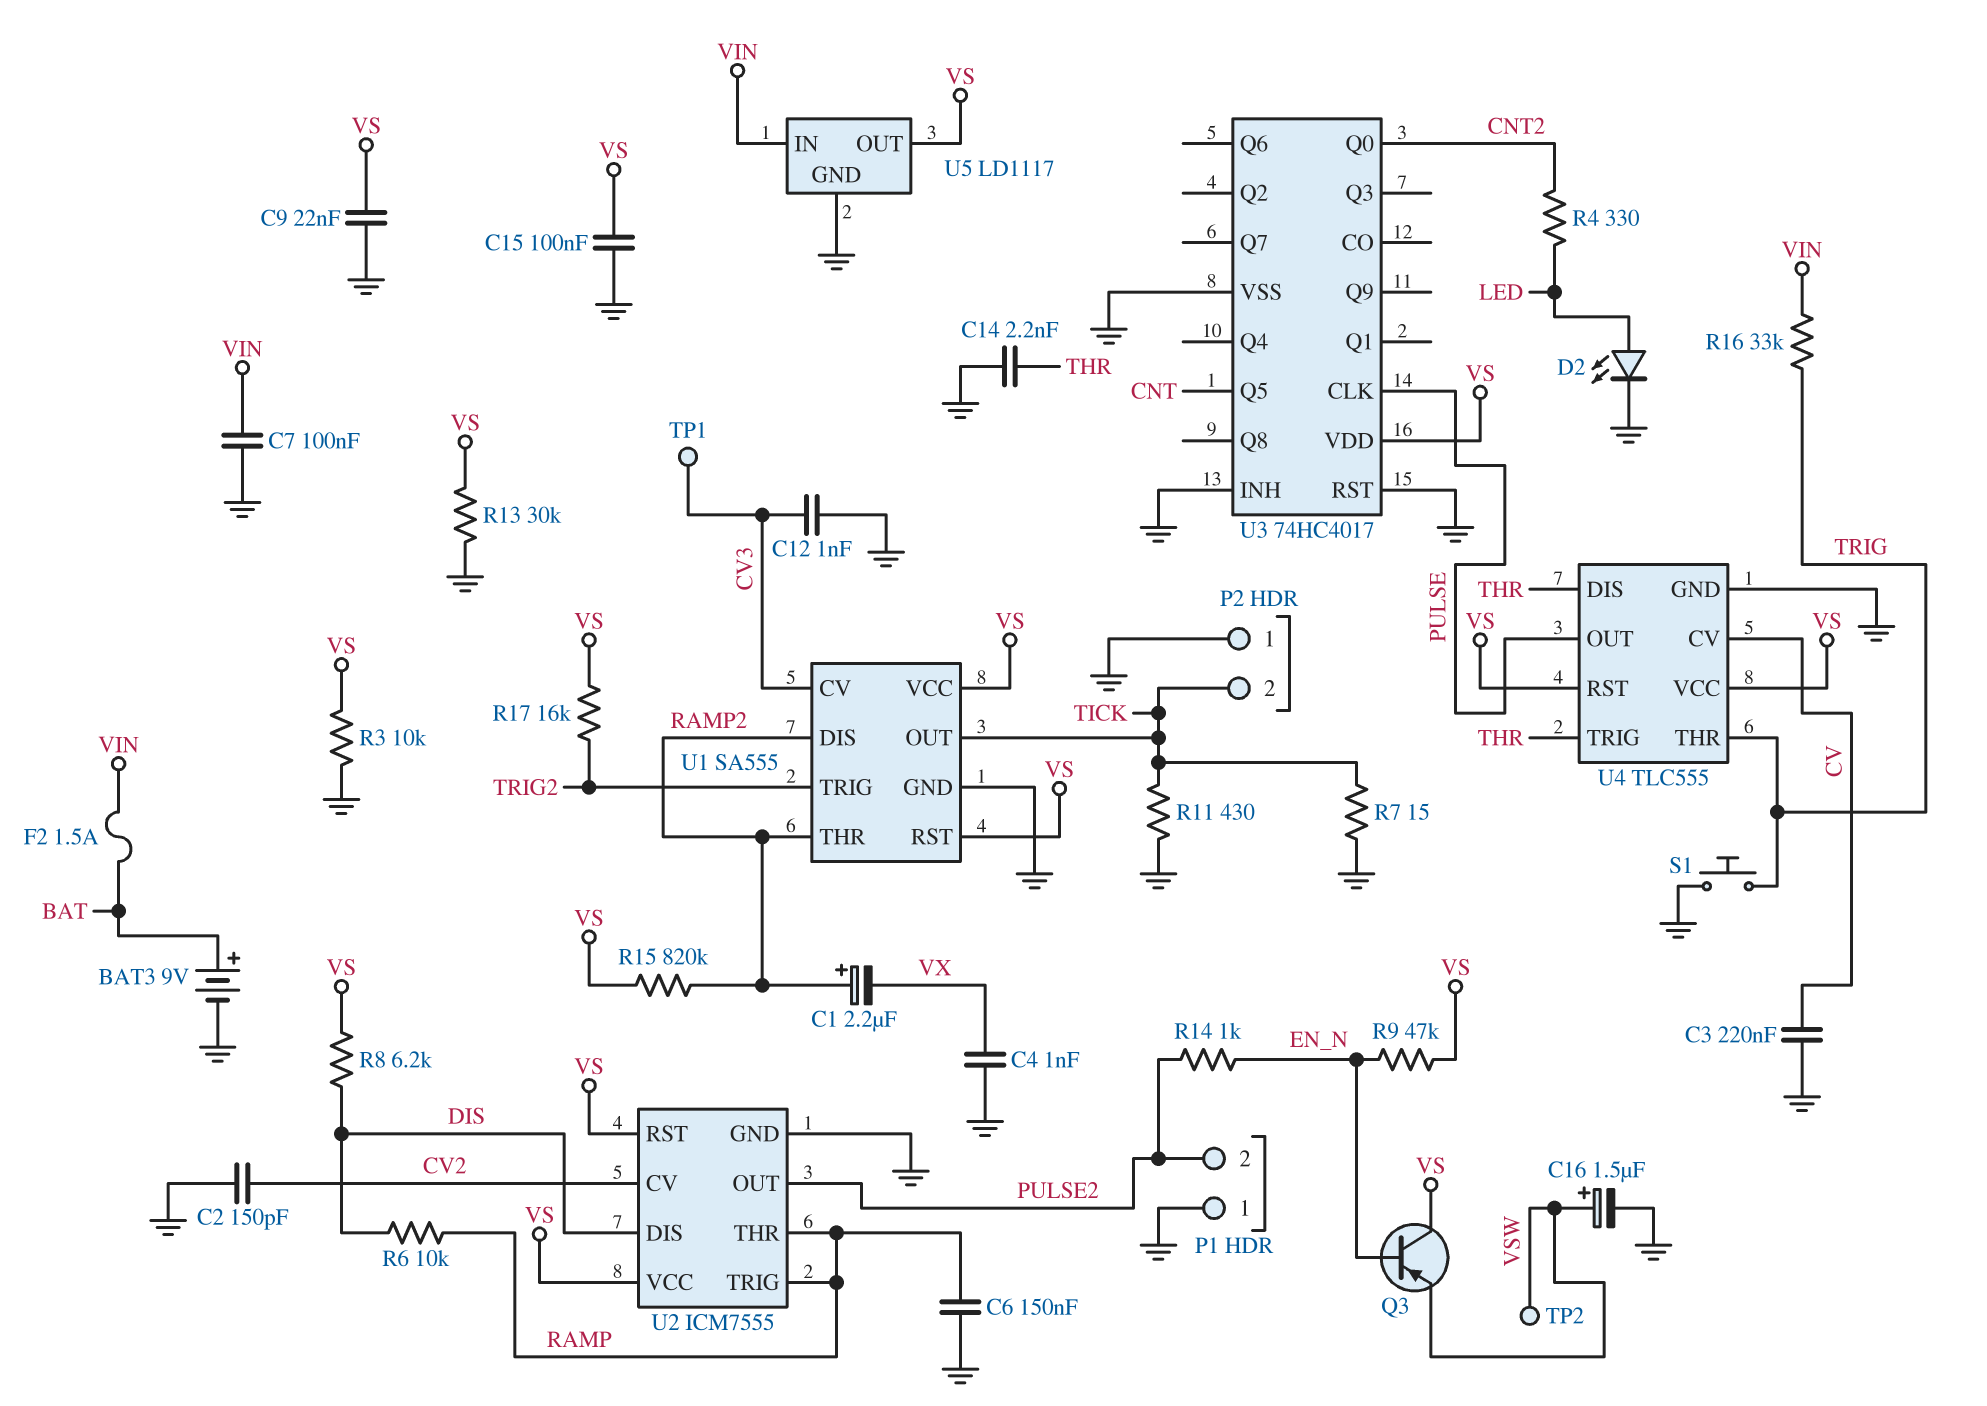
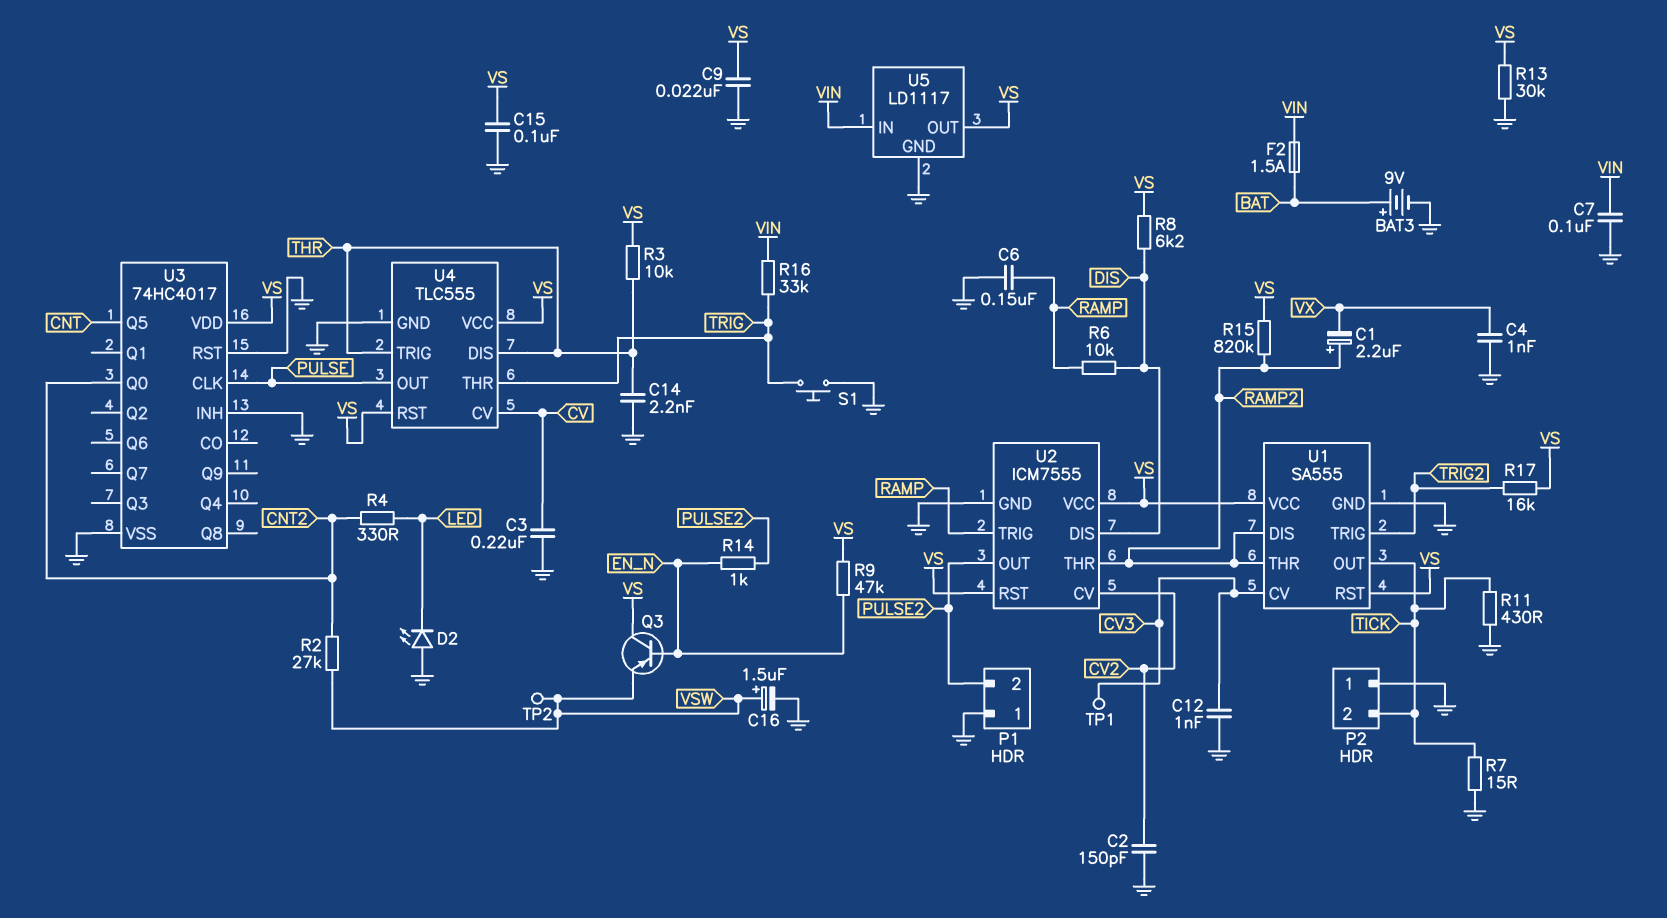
D2: LED (A LED, K GND) -> LED (A GND, K LED)
R2: none -> 27k (CNT2, VSW)
R3: 10k (GND, VS) -> 10k (THR, VS)
U2 pin THR: RAMP -> RAMP2

